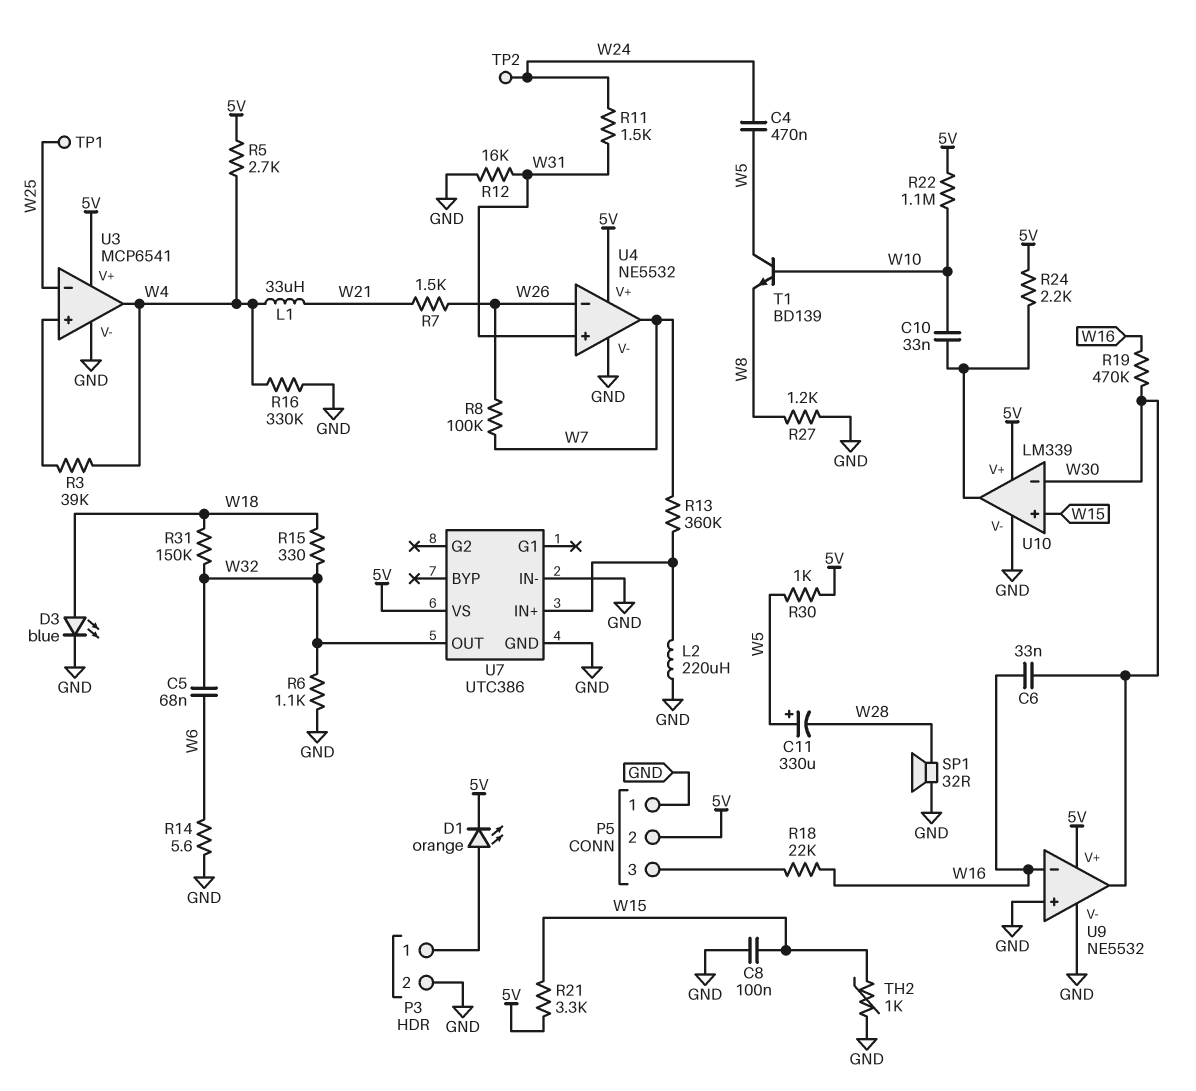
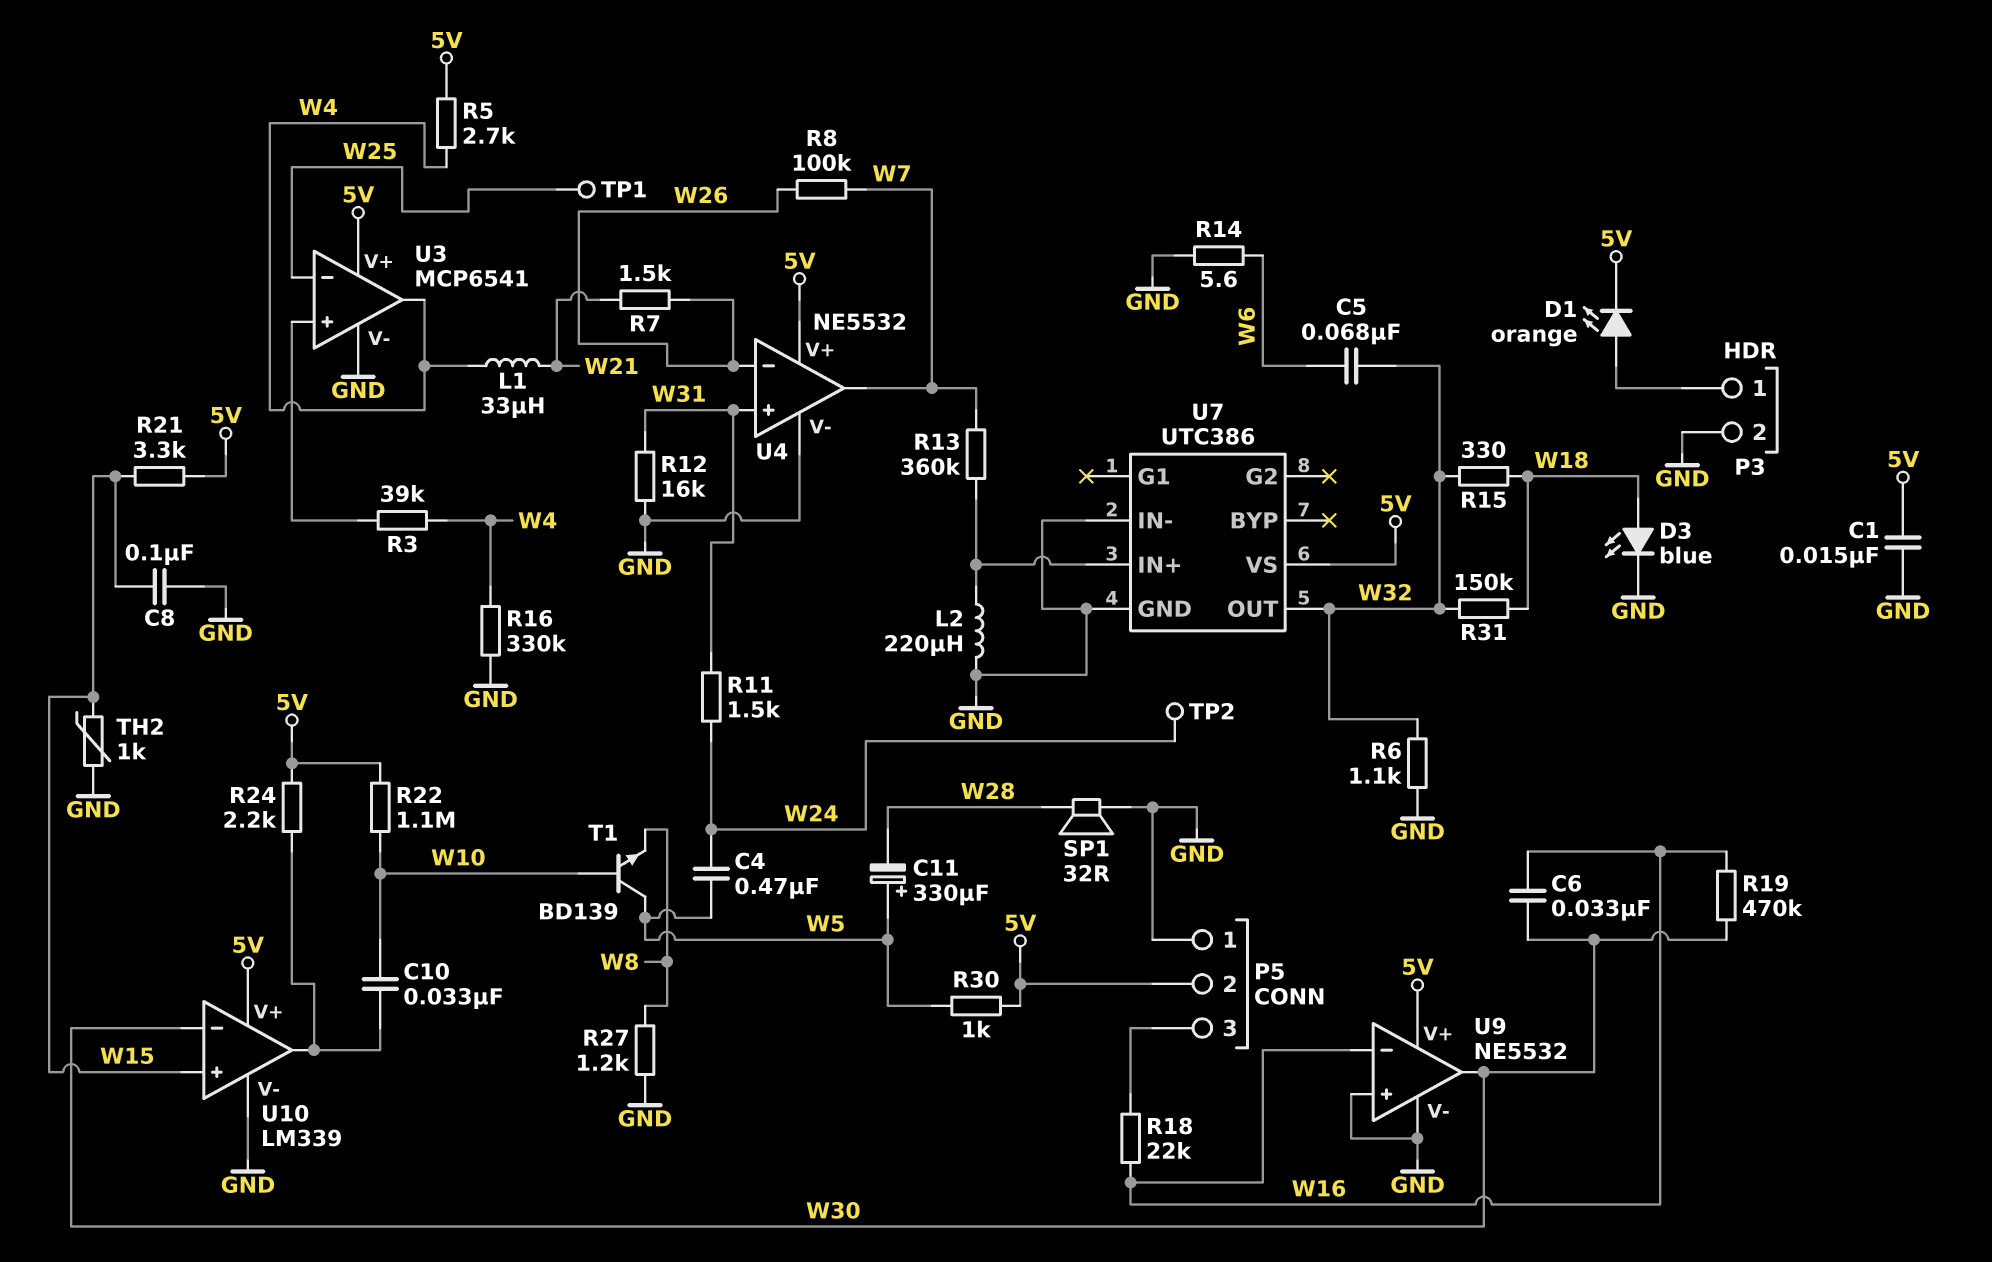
C1: none -> 15nF (5V, GND)

